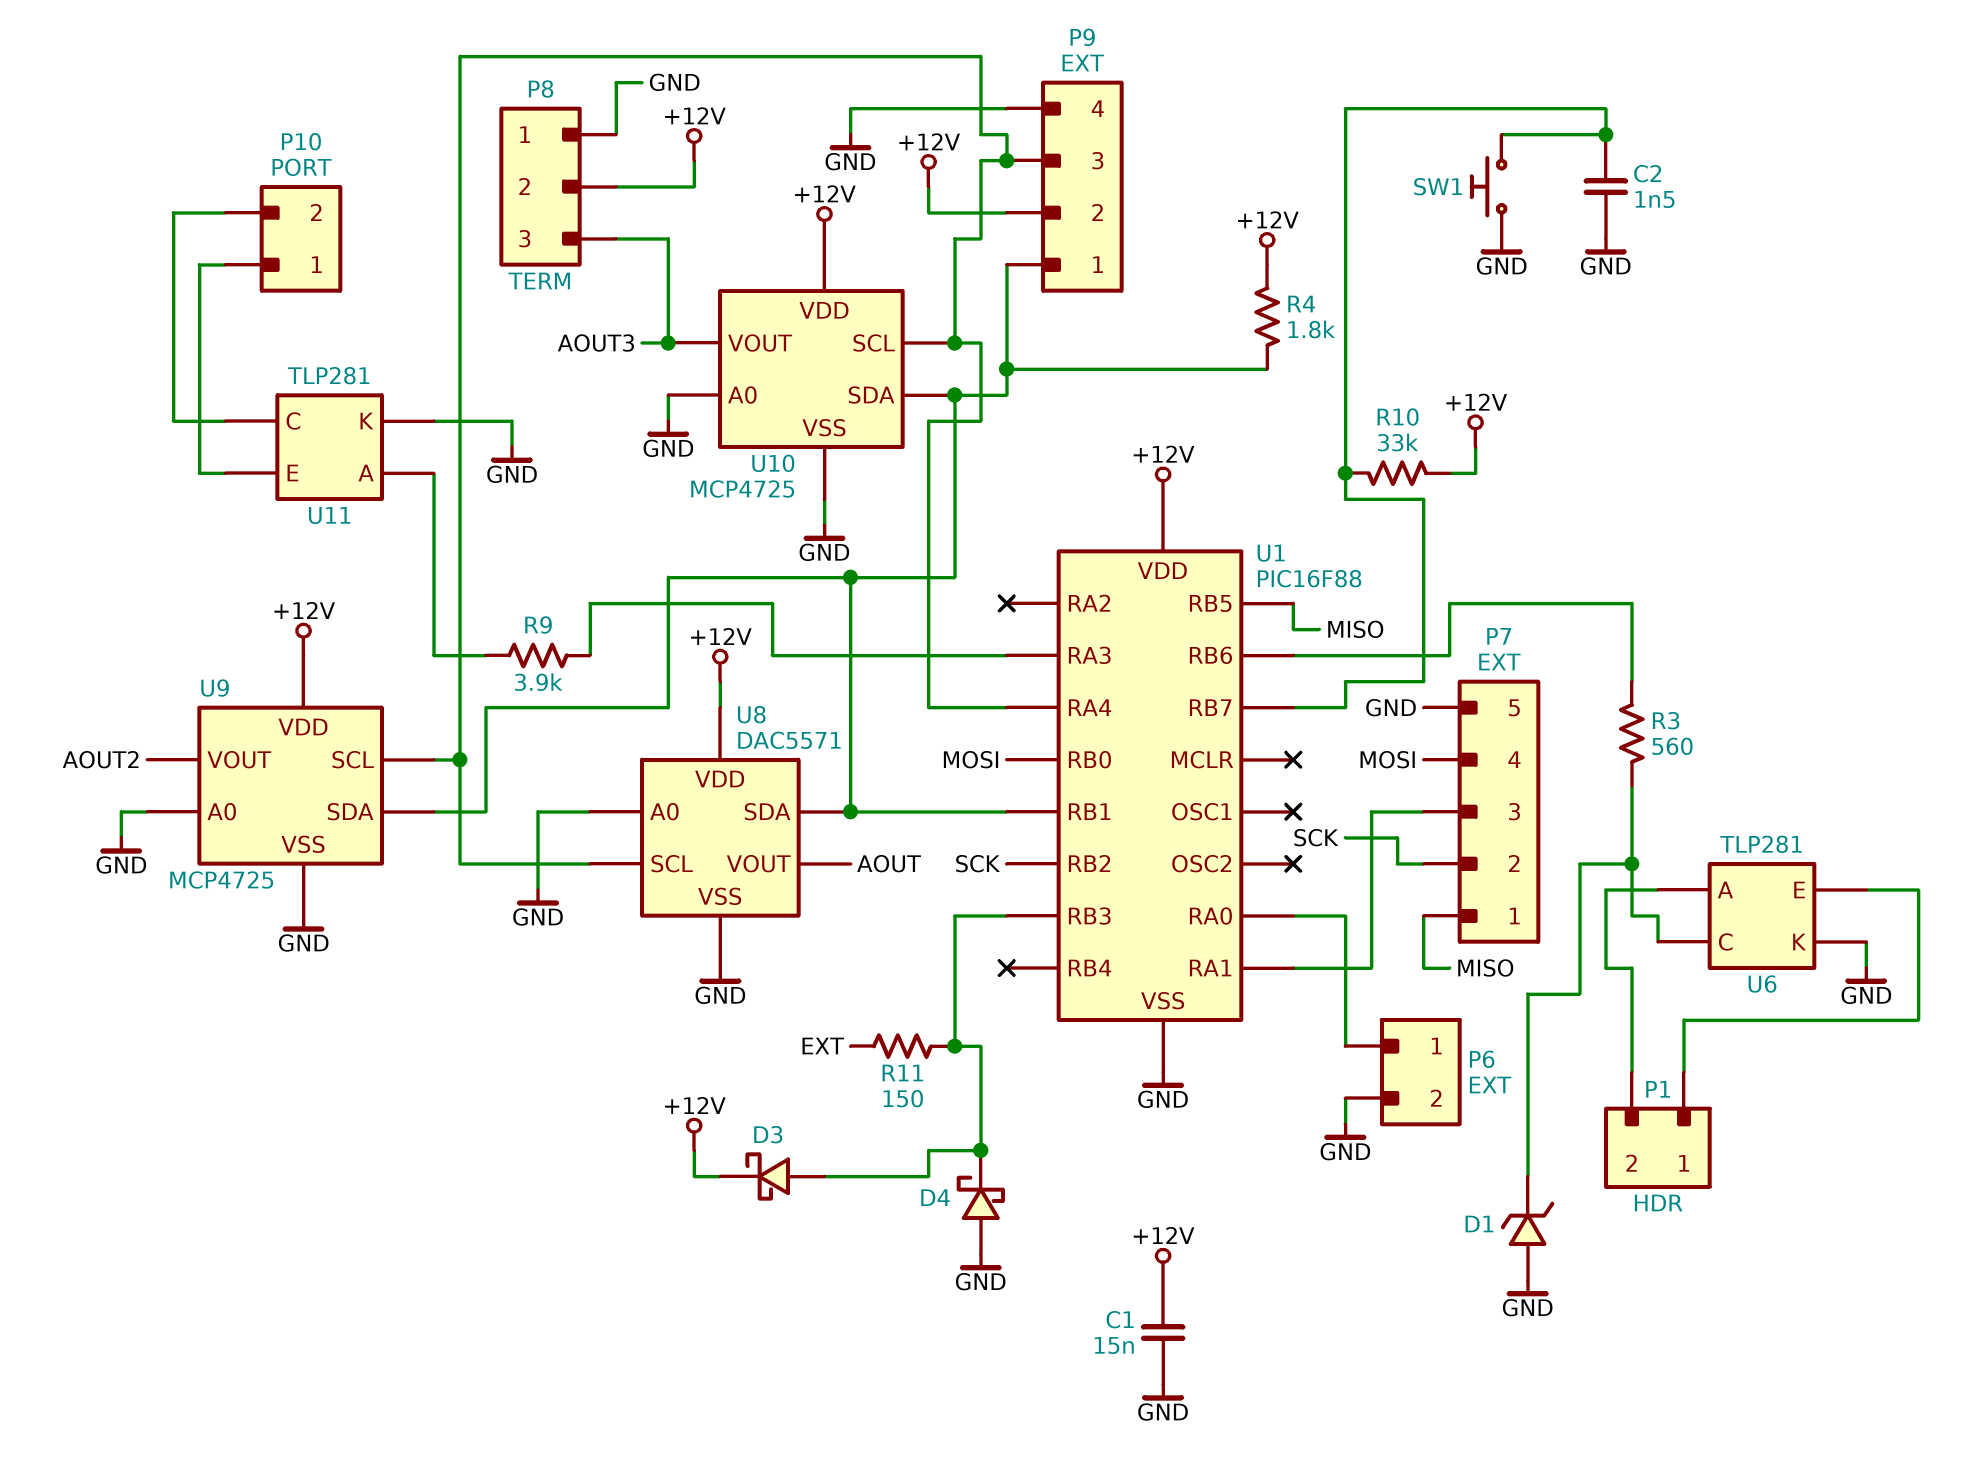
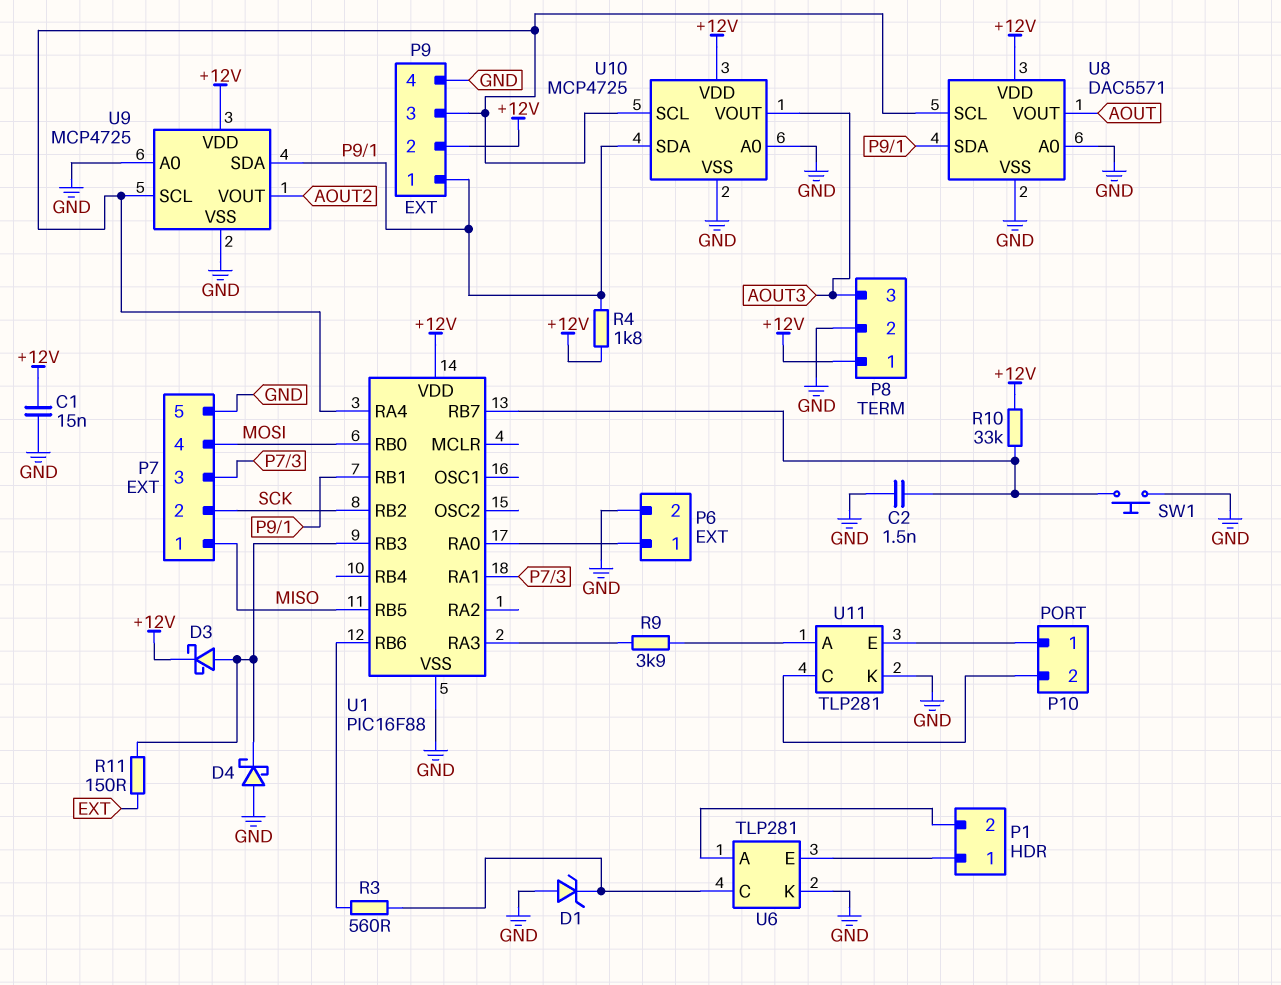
P8 pin 1: GND -> +12V
P8 pin 2: +12V -> GND

